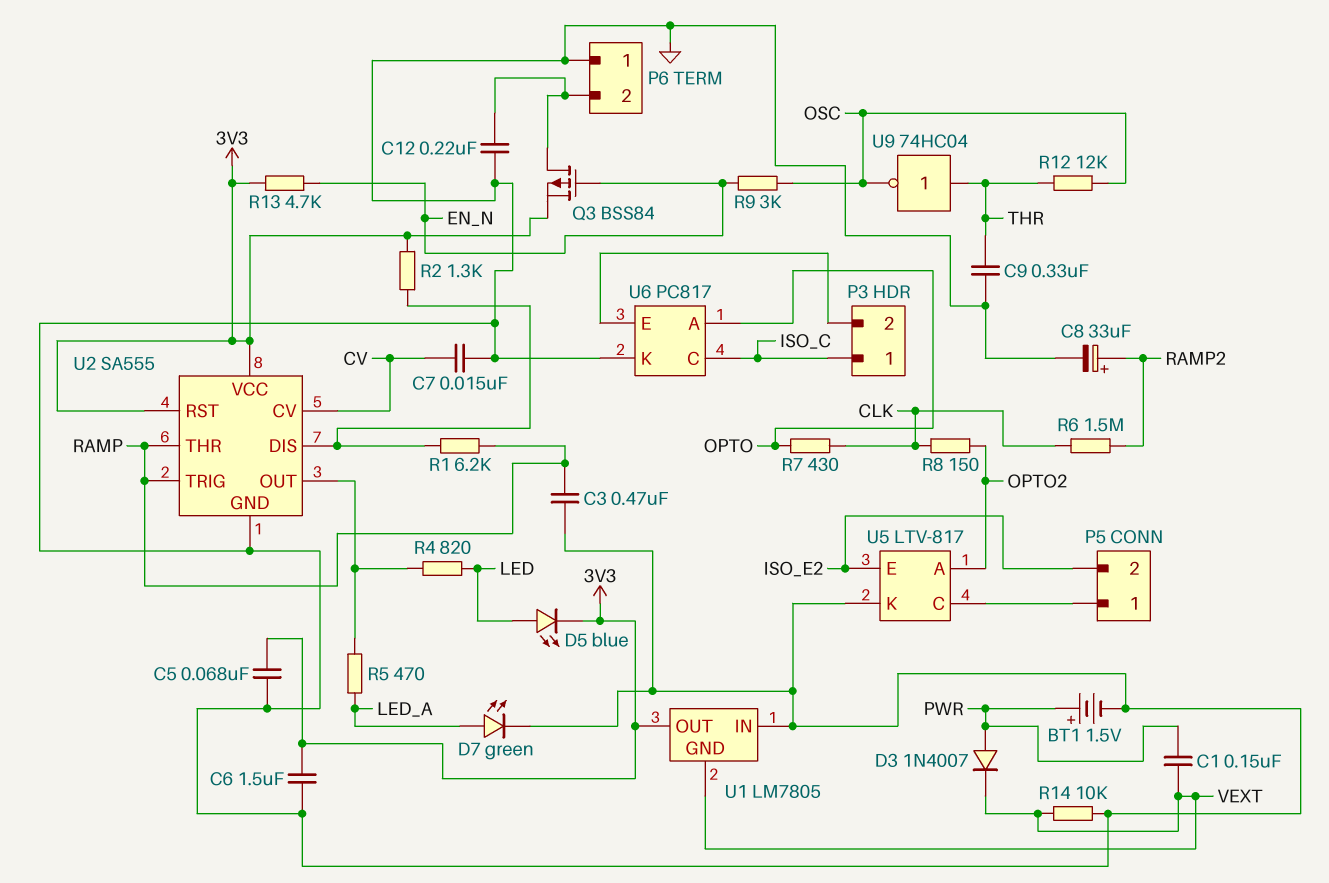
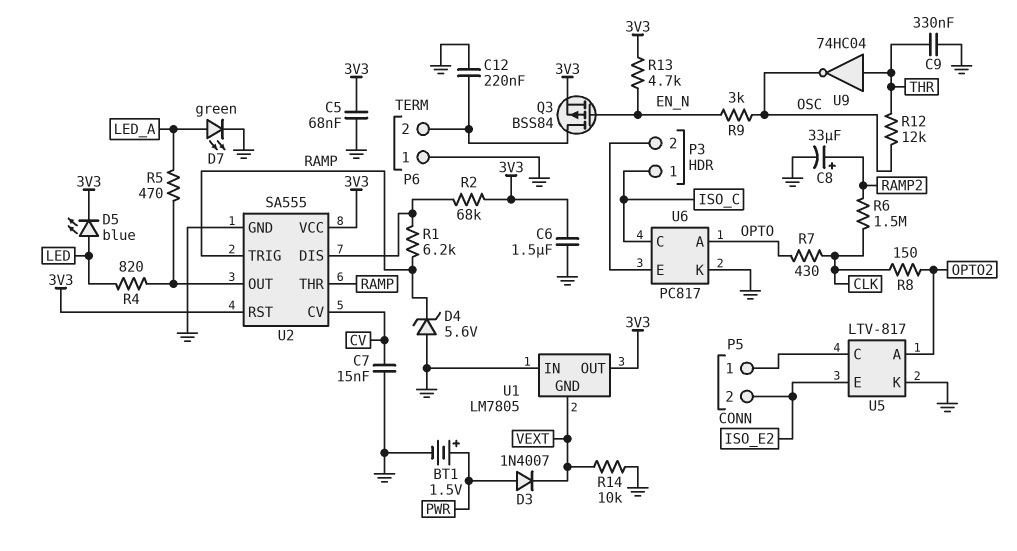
C1: 150nF (PWR, VEXT) -> none
C3: 470nF (GND, RAMP) -> none
D4: none -> zener 5.6V (A GND, K RAMP)
R2: 1.3k (3V3, U2/DIS) -> 68k (3V3, U2/DIS)

